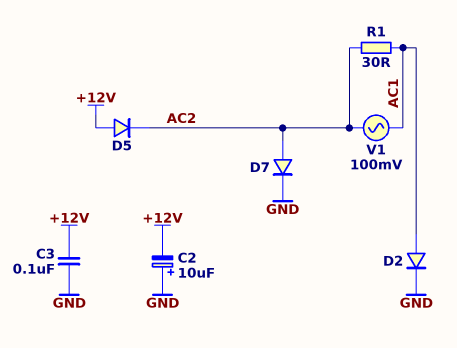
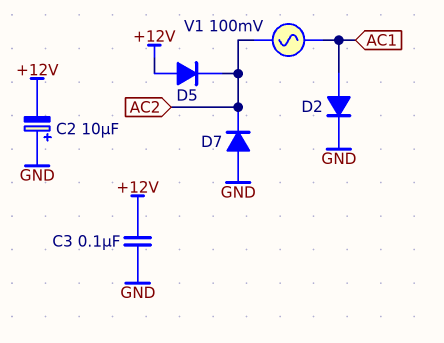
D7: diode (A AC2, K GND) -> diode (A GND, K AC2)
R1: 30 (AC1, AC2) -> none

